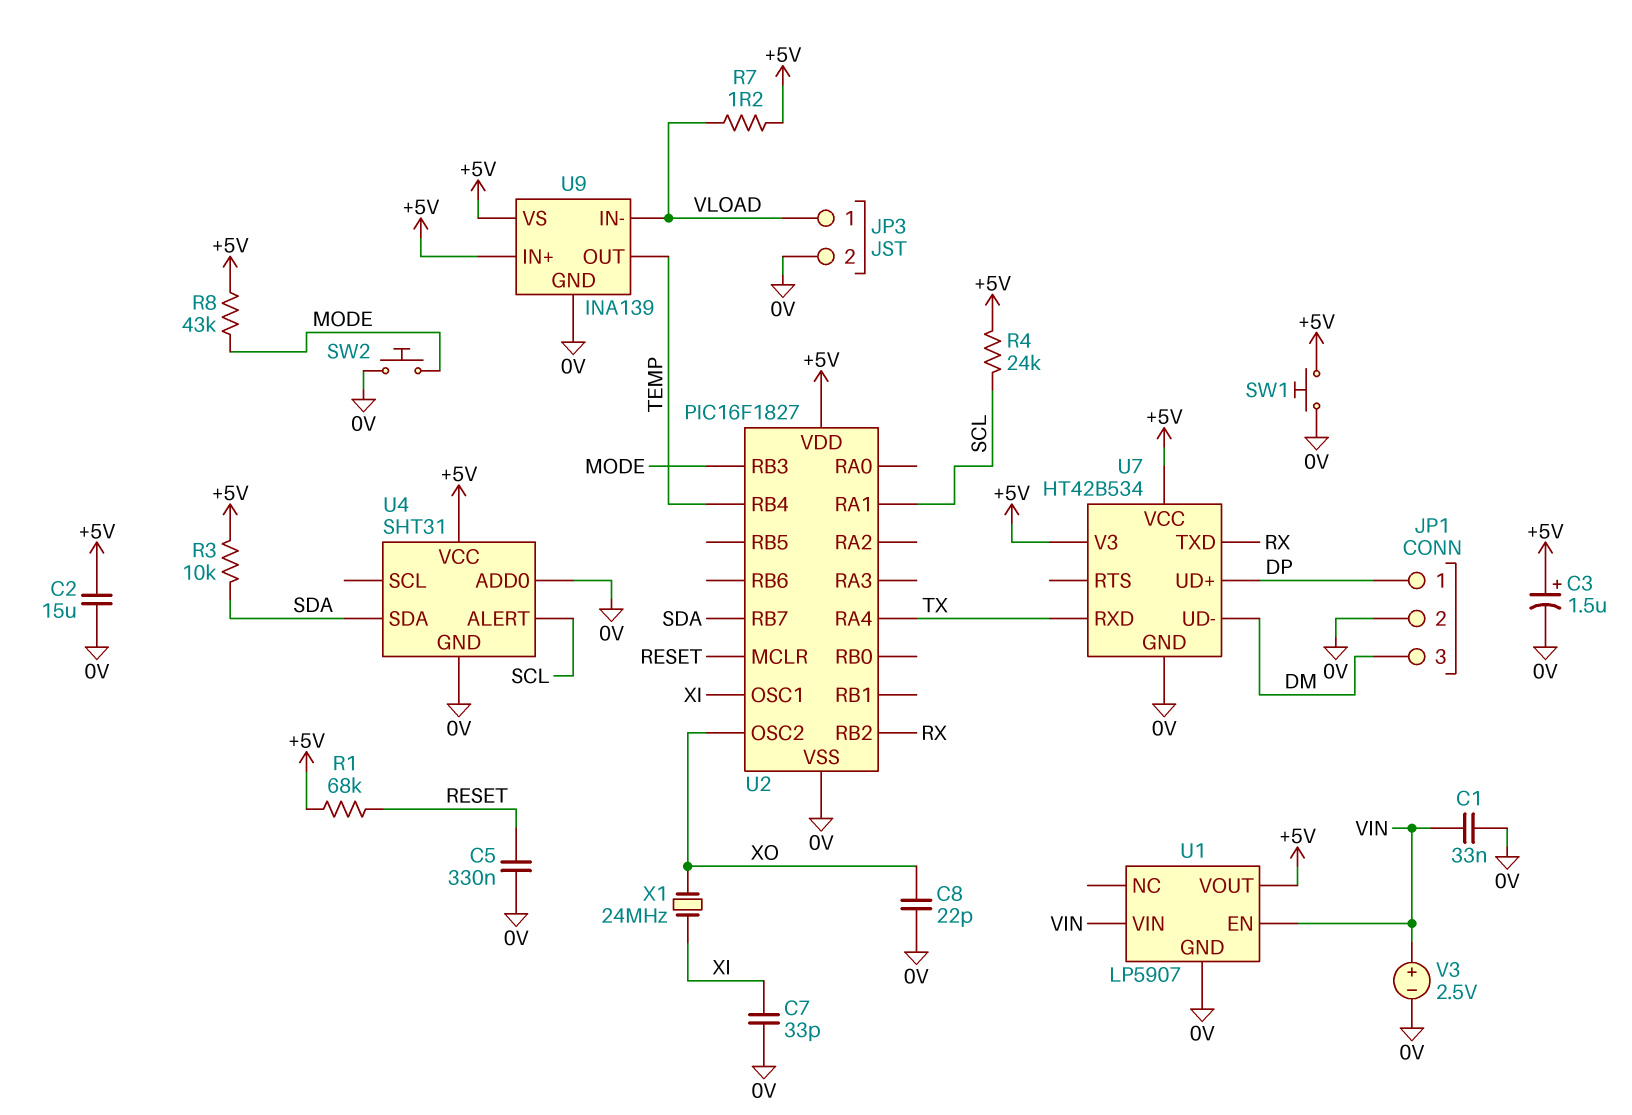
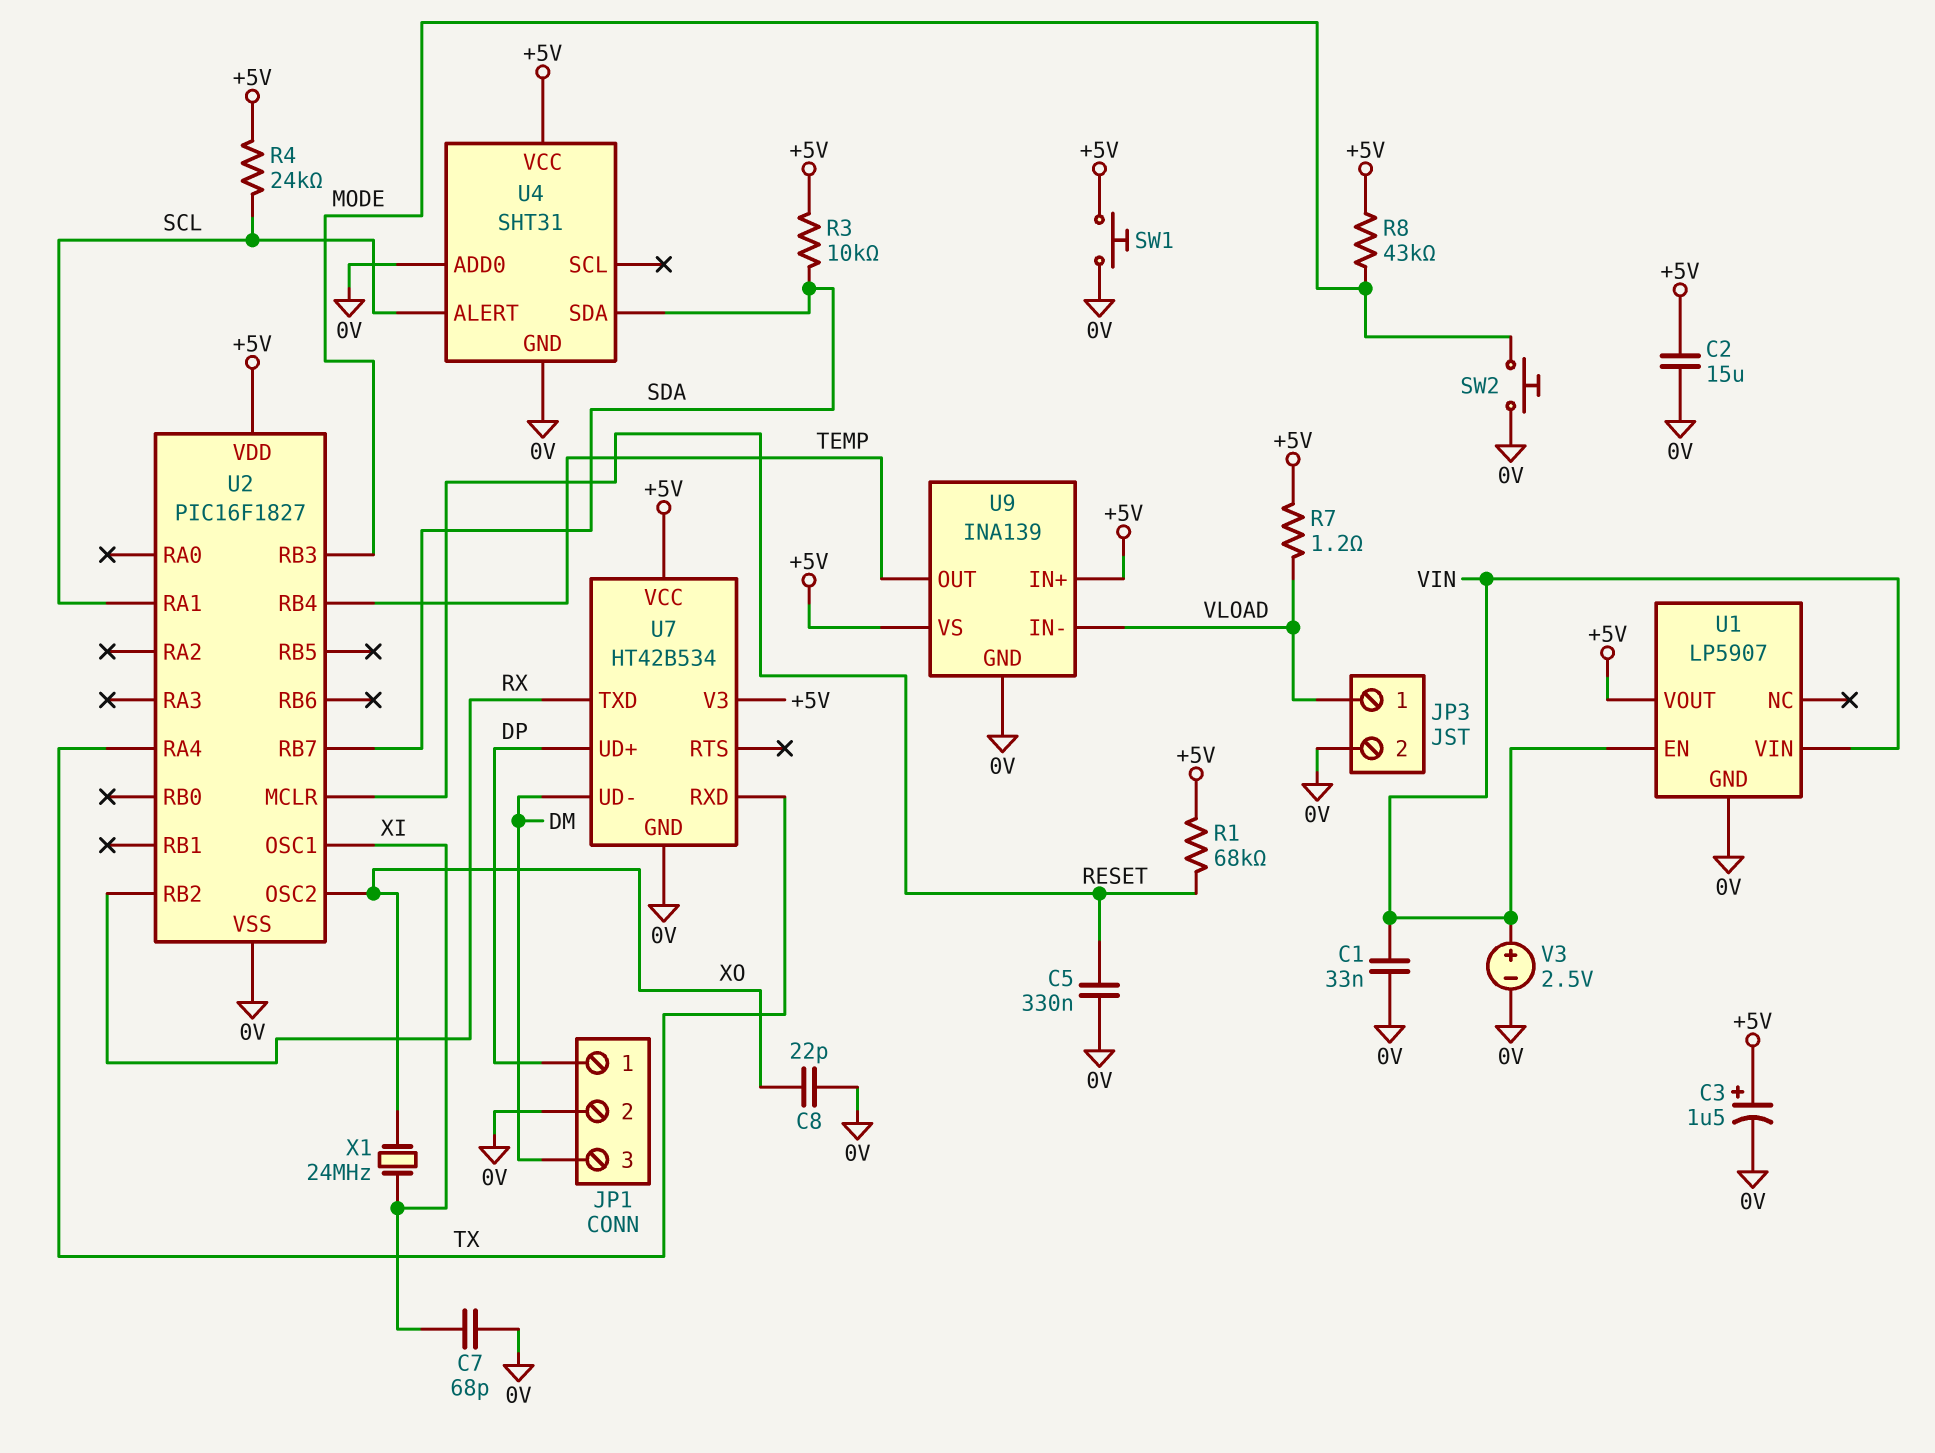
C7: 33pF (0V, XI) -> 68pF (0V, XI)

